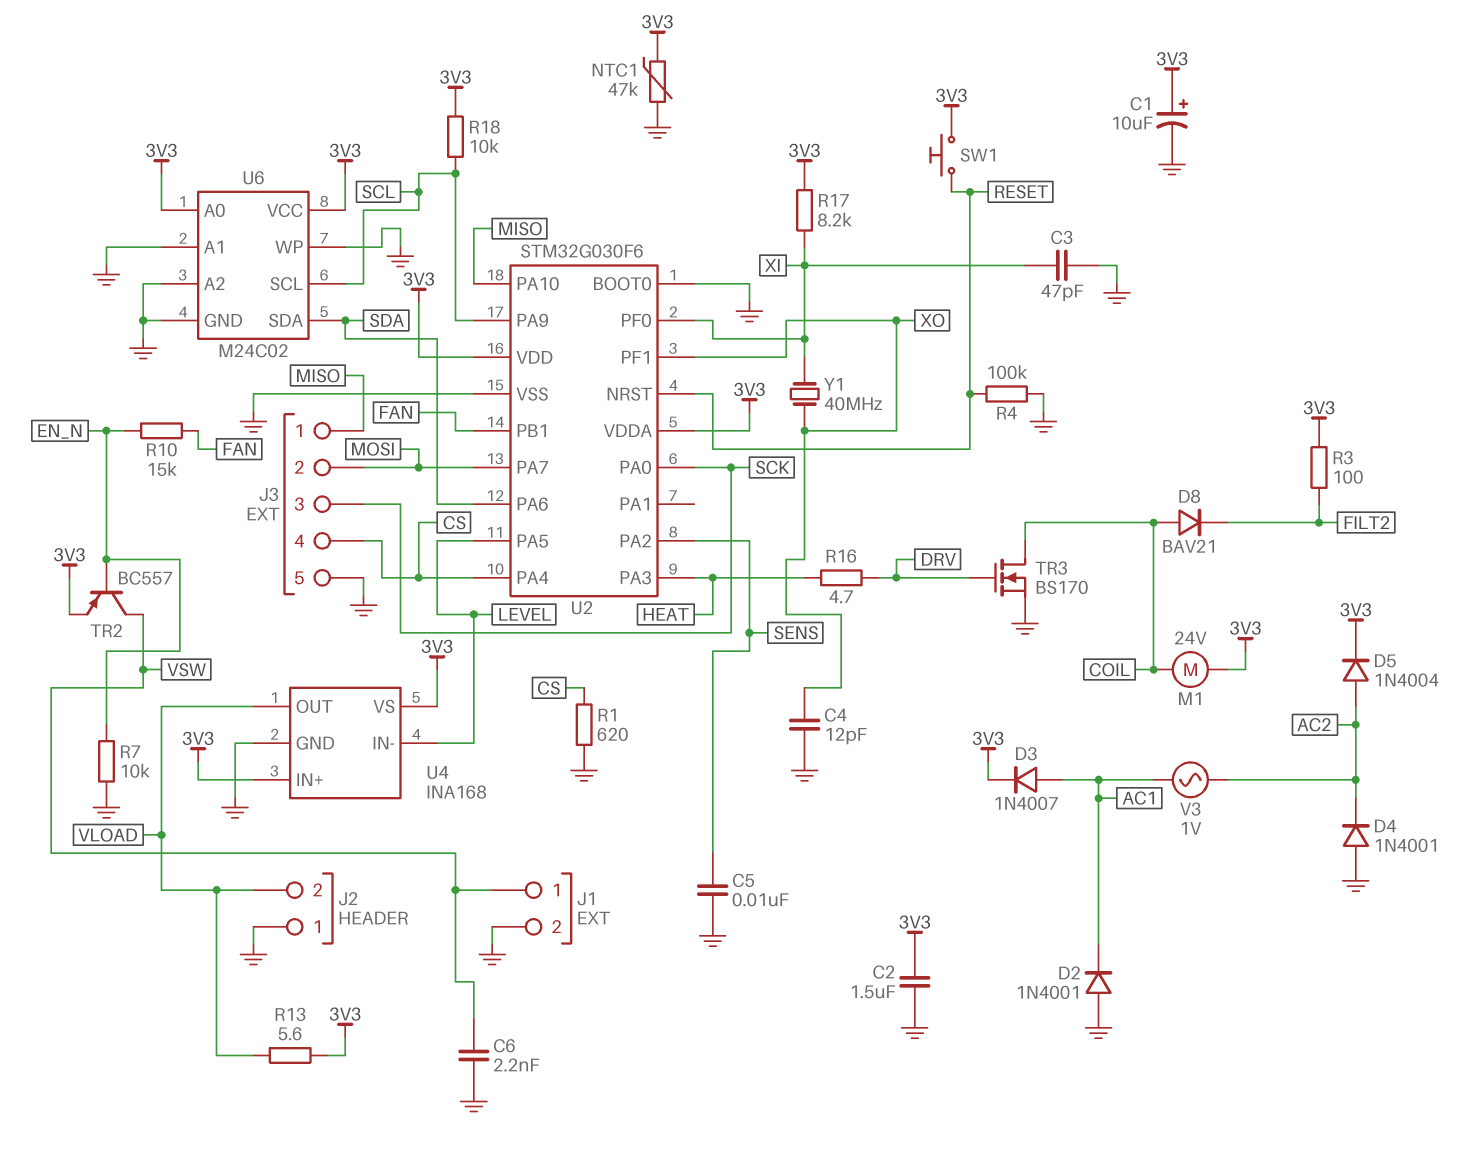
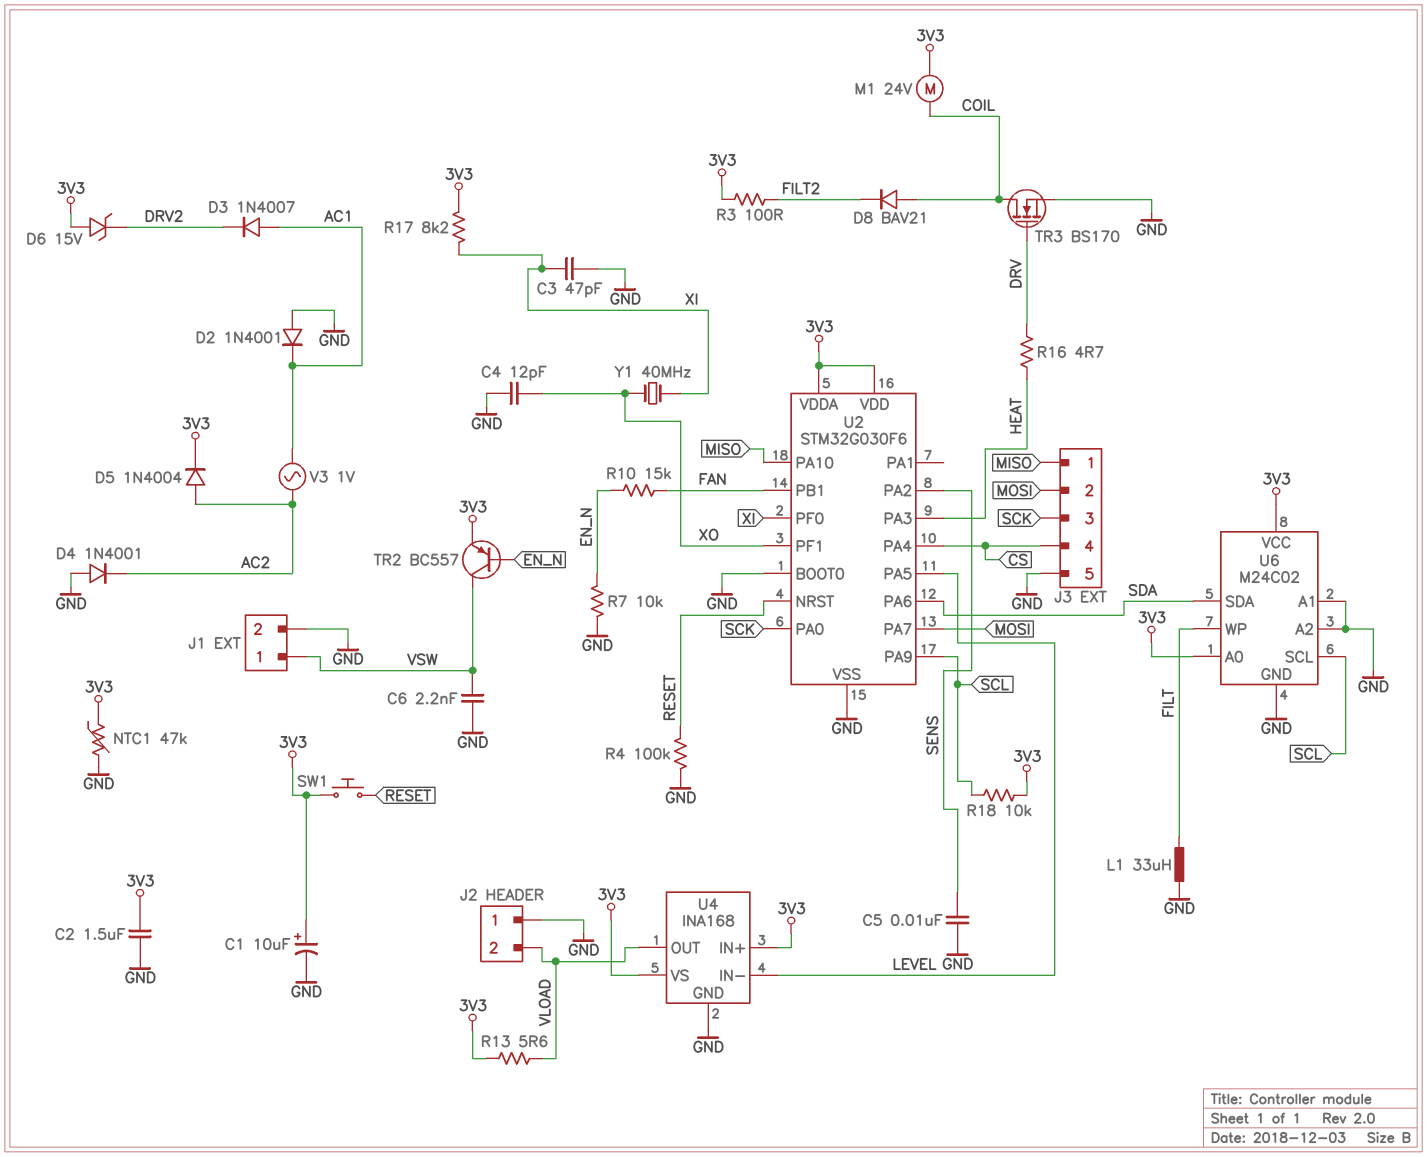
D3: diode 1N4007 (A AC1, K 3V3) -> diode 1N4007 (A AC1, K DRV2)
D6: none -> zener 15V (A 3V3, K DRV2)
L1: none -> 33uH (FILT, GND)
R1: 620 (CS, GND) -> none
U6 pin WP: GND -> FILT

